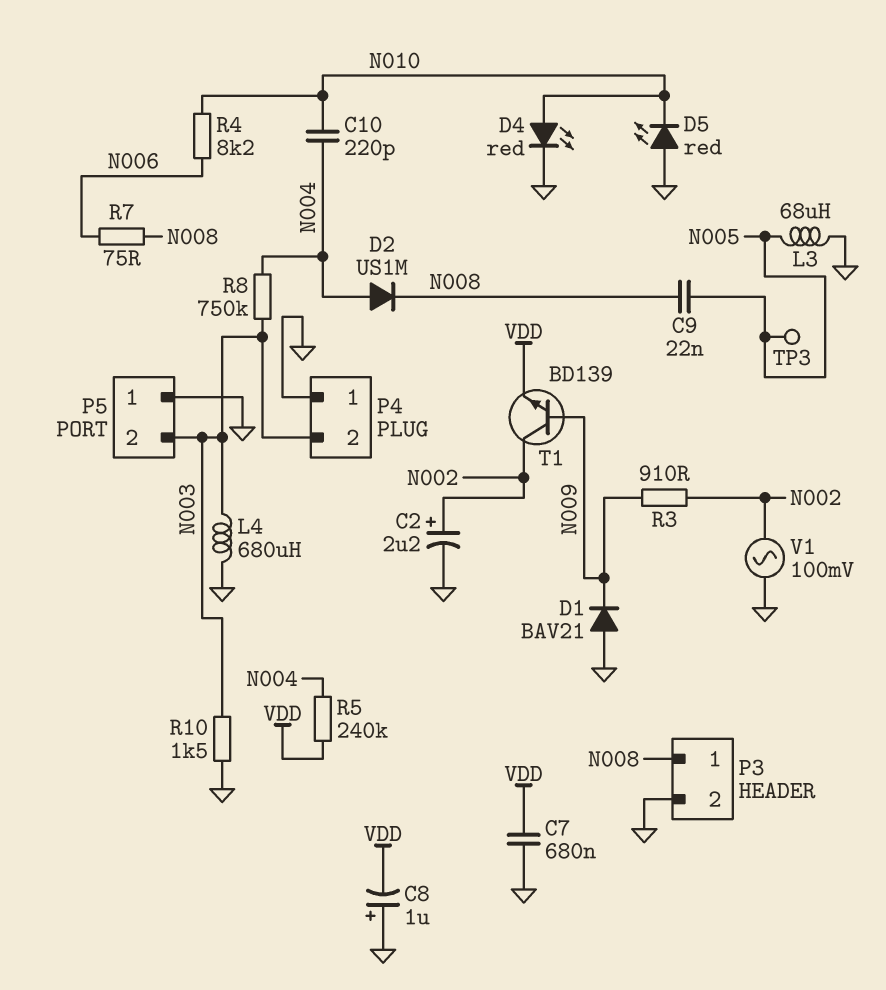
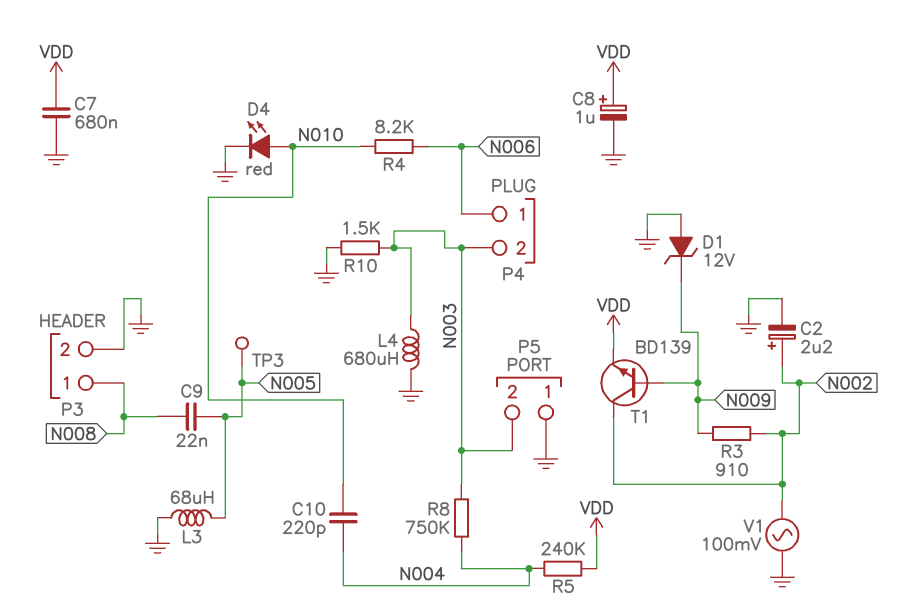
C8: 1uF (plus GND, minus VDD) -> 1uF (plus VDD, minus GND)
D1: diode BAV21 (A GND, K N009) -> zener 12V (A GND, K N009)
D2: diode US1M (A N004, K N008) -> none
D5: LED red (A GND, K N010) -> none
P4 pin 1: GND -> N006
R7: 75 (N006, N008) -> none

